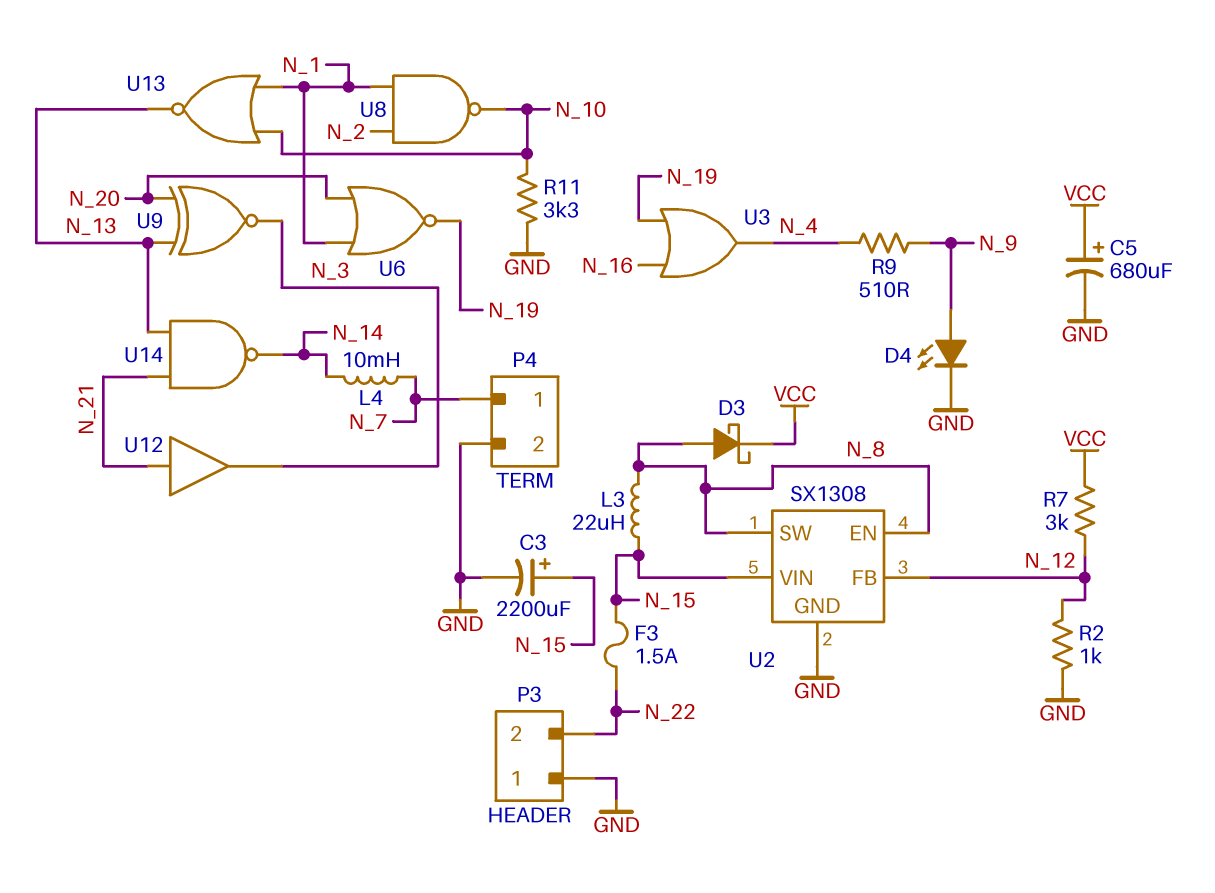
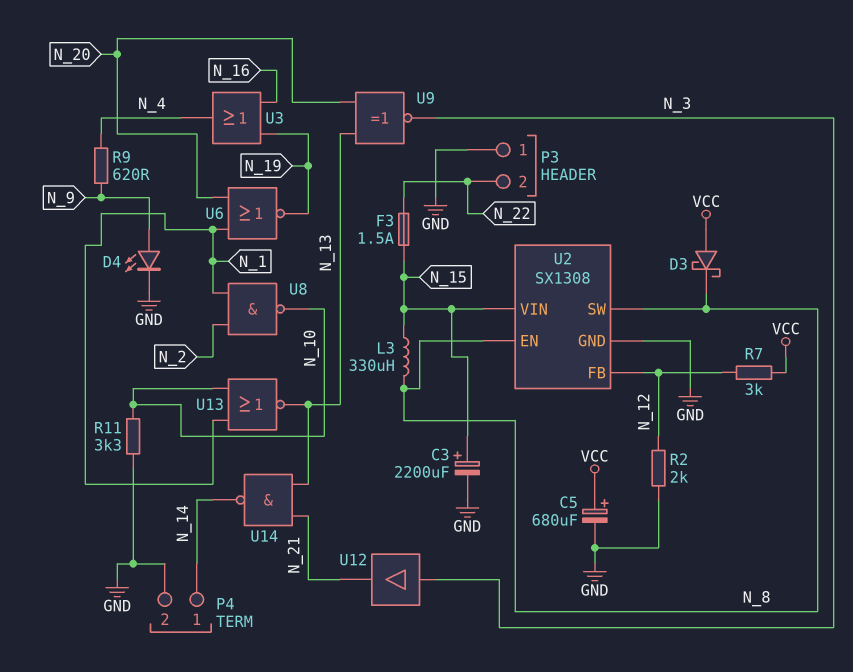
D3: schottky (A N_8, K VCC) -> schottky (A VCC, K N_8)
L3: 22uH (N_8, N_15) -> 330uH (N_8, N_15)
L4: 10mH (N_7, N_14) -> none
P4 pin 1: N_7 -> N_14
R2: 1k (GND, N_12) -> 2k (GND, N_12)
R9: 510 (N_4, N_9) -> 620 (N_4, N_9)
U12: buffer (in N_21, out N_3) -> buffer (in N_3, out N_21)

